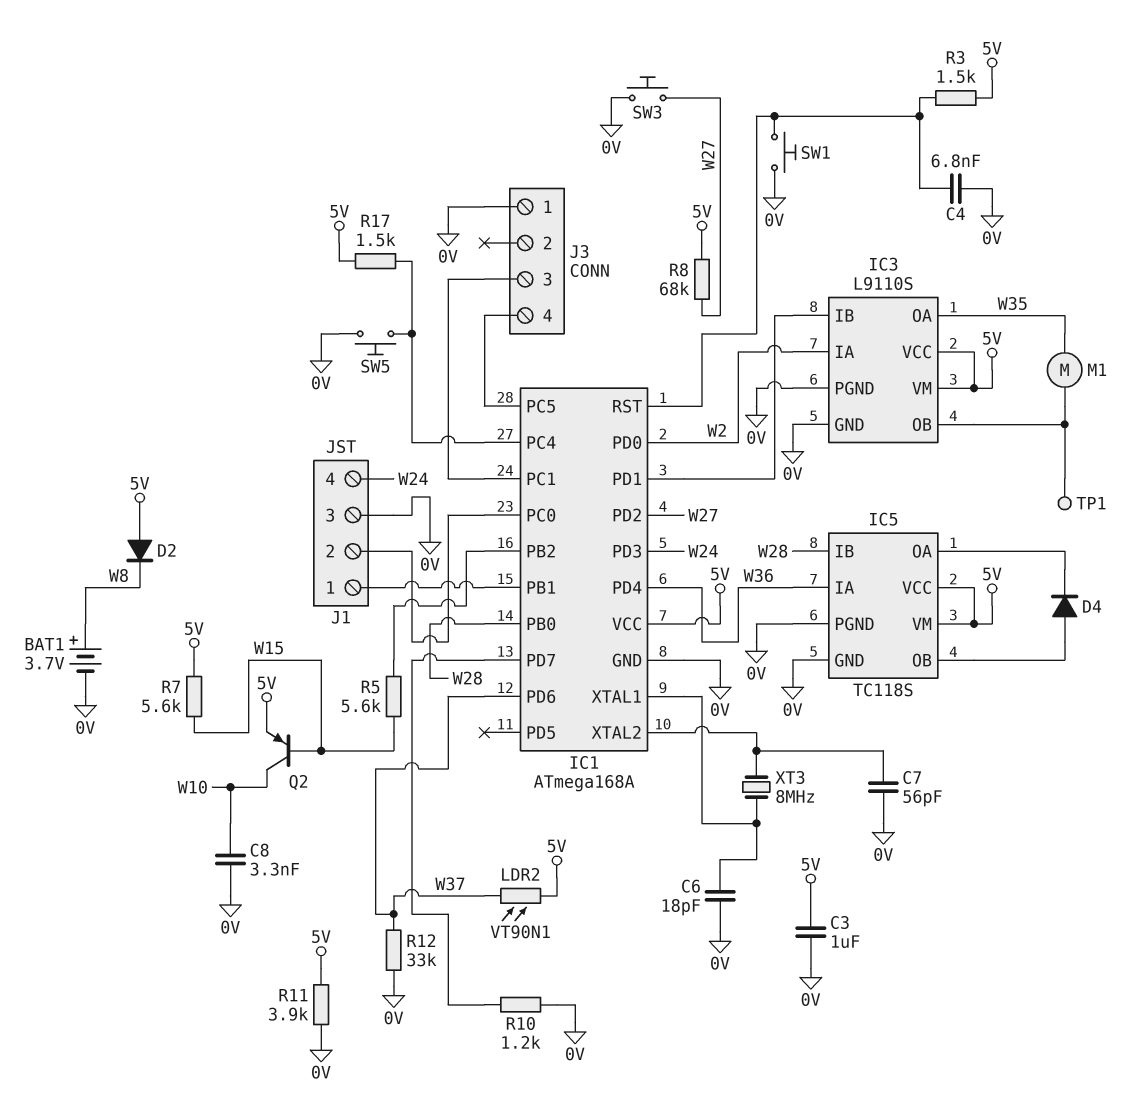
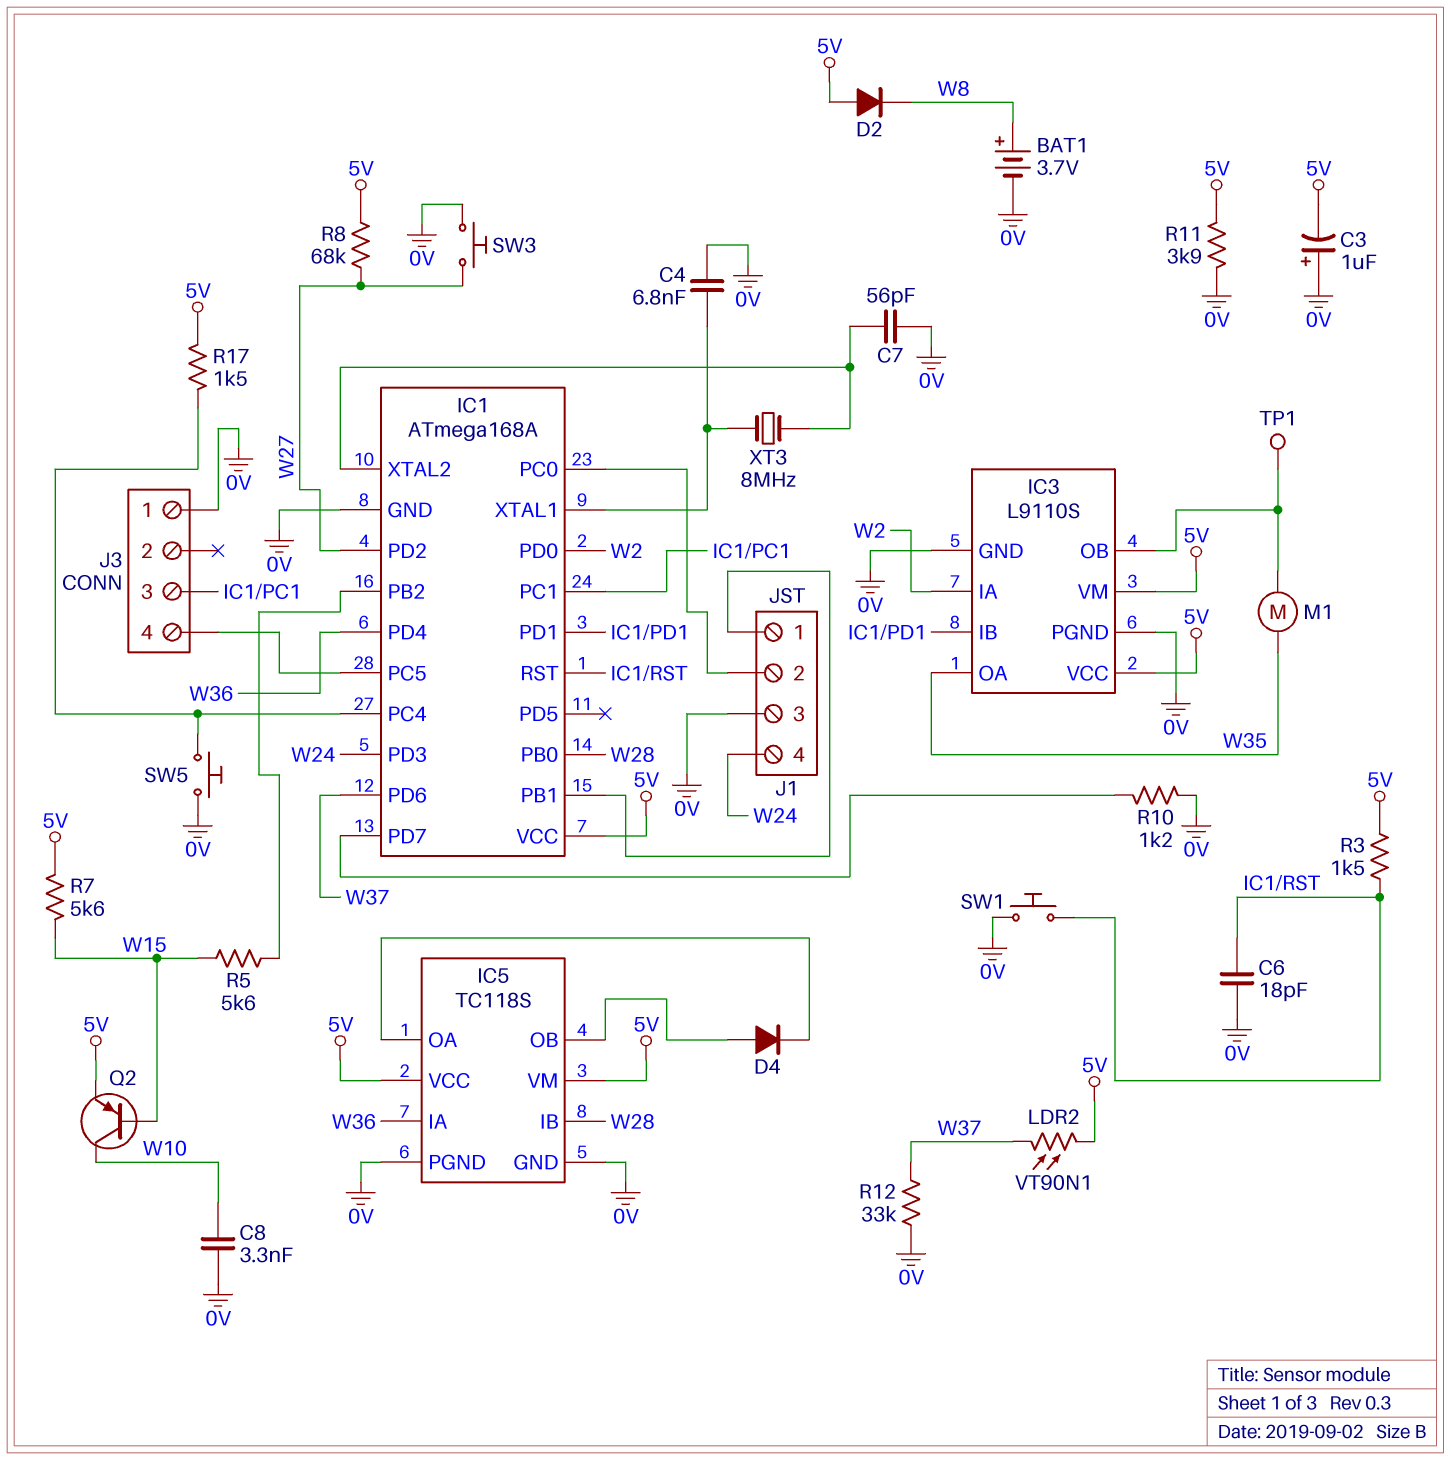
C3: 1uF (0V, 5V) -> 1uF (plus 0V, minus 5V)
C4: 6.8nF (0V, IC1/RST) -> 6.8nF (0V, IC1/XTAL1)
C6: 18pF (0V, IC1/XTAL1) -> 18pF (0V, IC1/RST)

